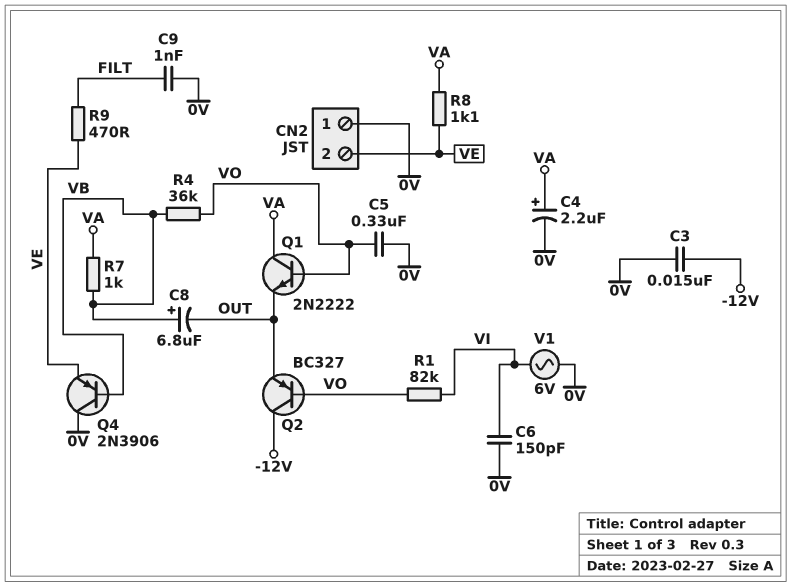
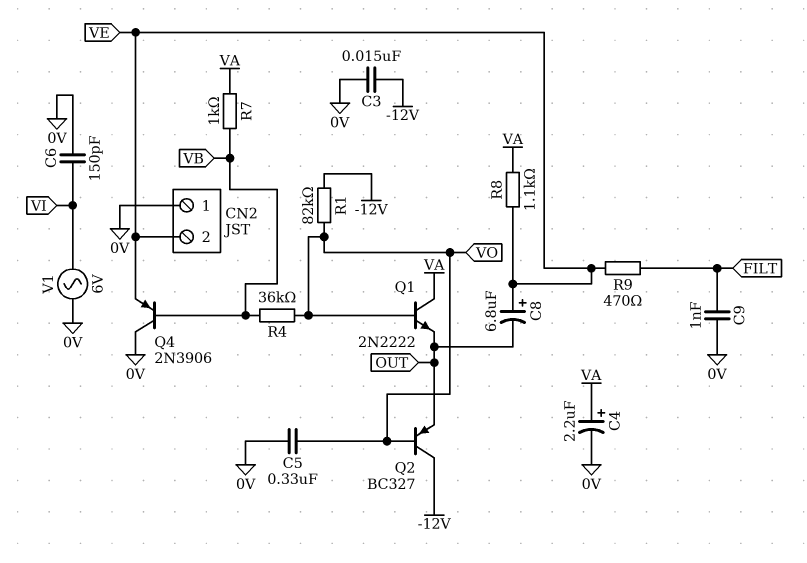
C8: 6.8uF (plus VB, minus OUT) -> 6.8uF (plus VE, minus OUT)
R1: 82k (VI, VO) -> 82k (-12V, VO)

